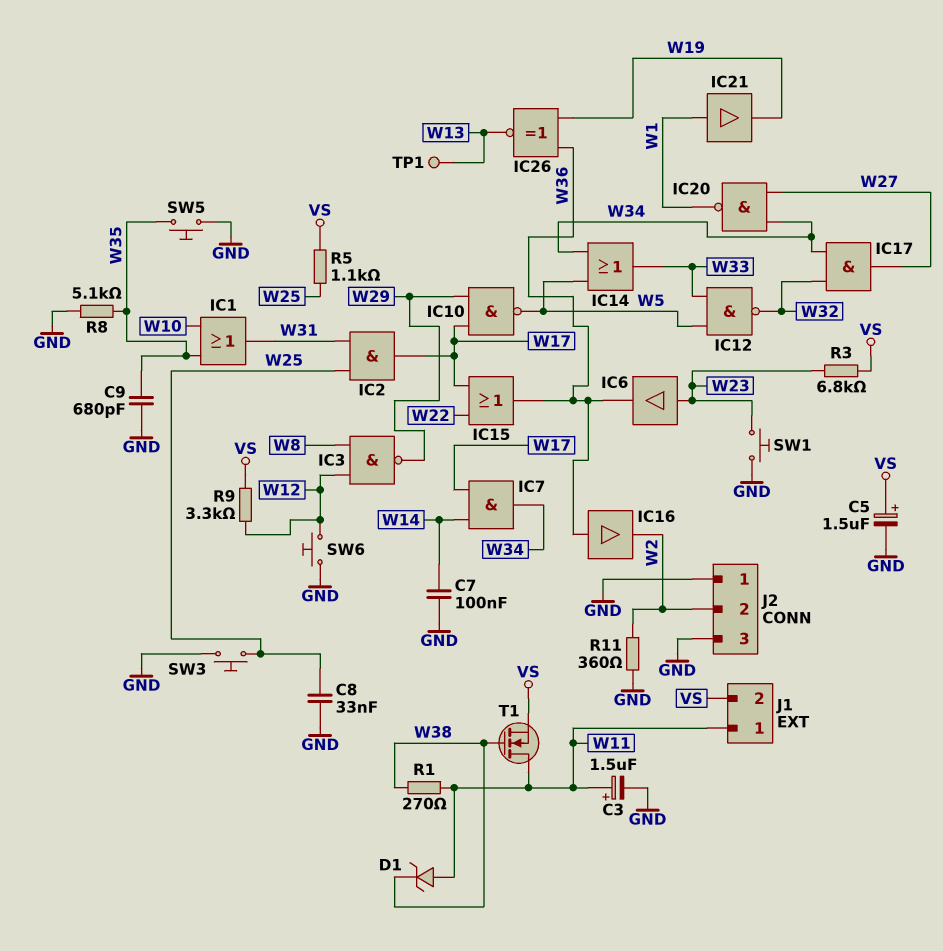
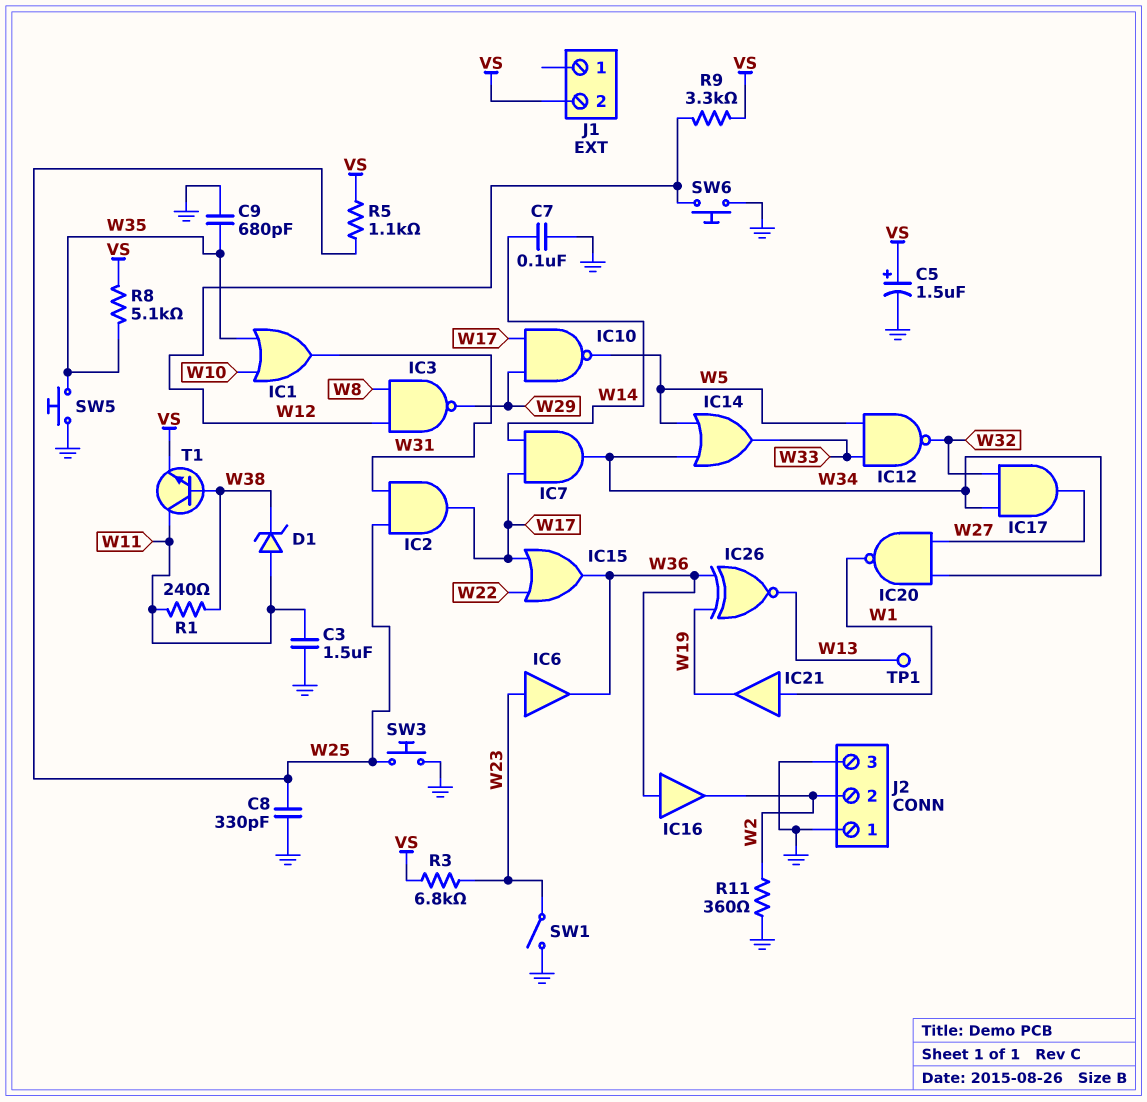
C3: 1.5uF (plus W11, minus GND) -> 1.5uF (GND, W11)
C8: 33nF (GND, W25) -> 330pF (GND, W25)
J1 pin 1: W11 -> none
R1: 270 (W11, W38) -> 240 (W11, W38)
R8: 5.1k (GND, W35) -> 5.1k (VS, W35)
SW1: button (GND, W23) -> switch (GND, W23)
T1: NMOS (G W38, D W11, S VS) -> NPN (B W38, C W11, E VS)

